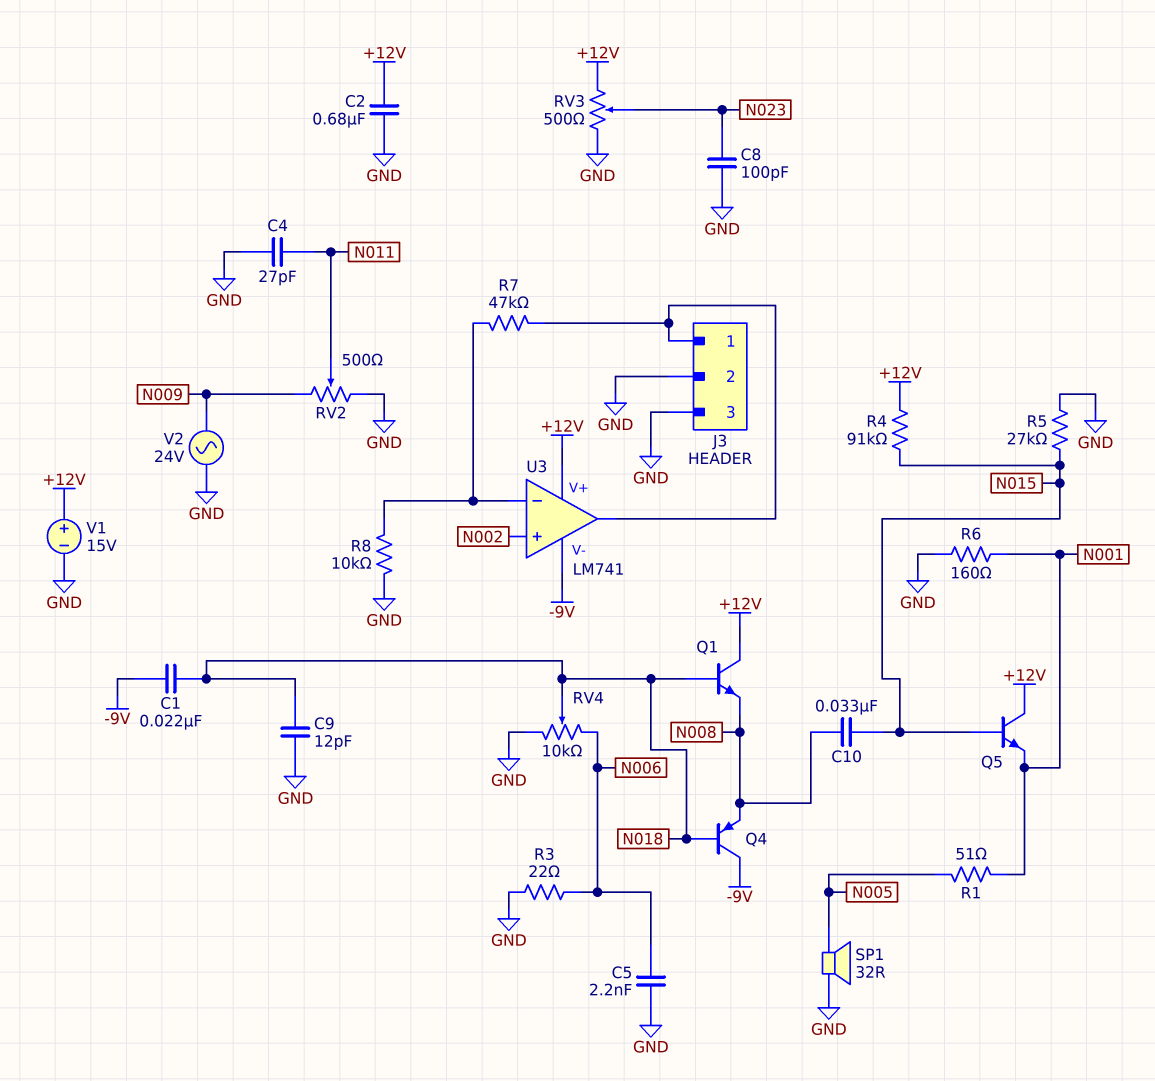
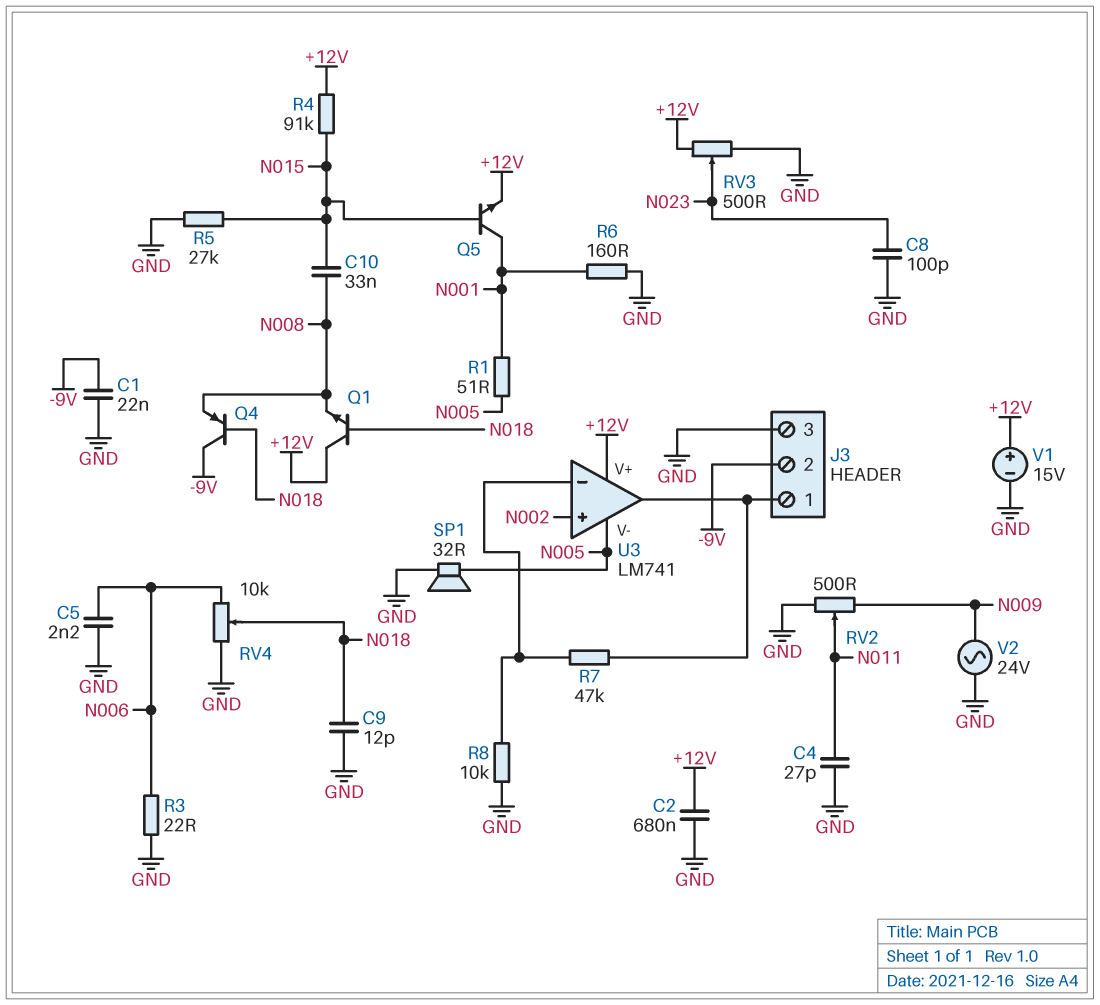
C1: 22nF (-9V, N018) -> 22nF (-9V, GND)
J3 pin 2: GND -> -9V
Q5: NPN (B N015, C +12V, E N001) -> NPN (B N015, C N001, E +12V)
U3 pin V-: -9V -> N005

